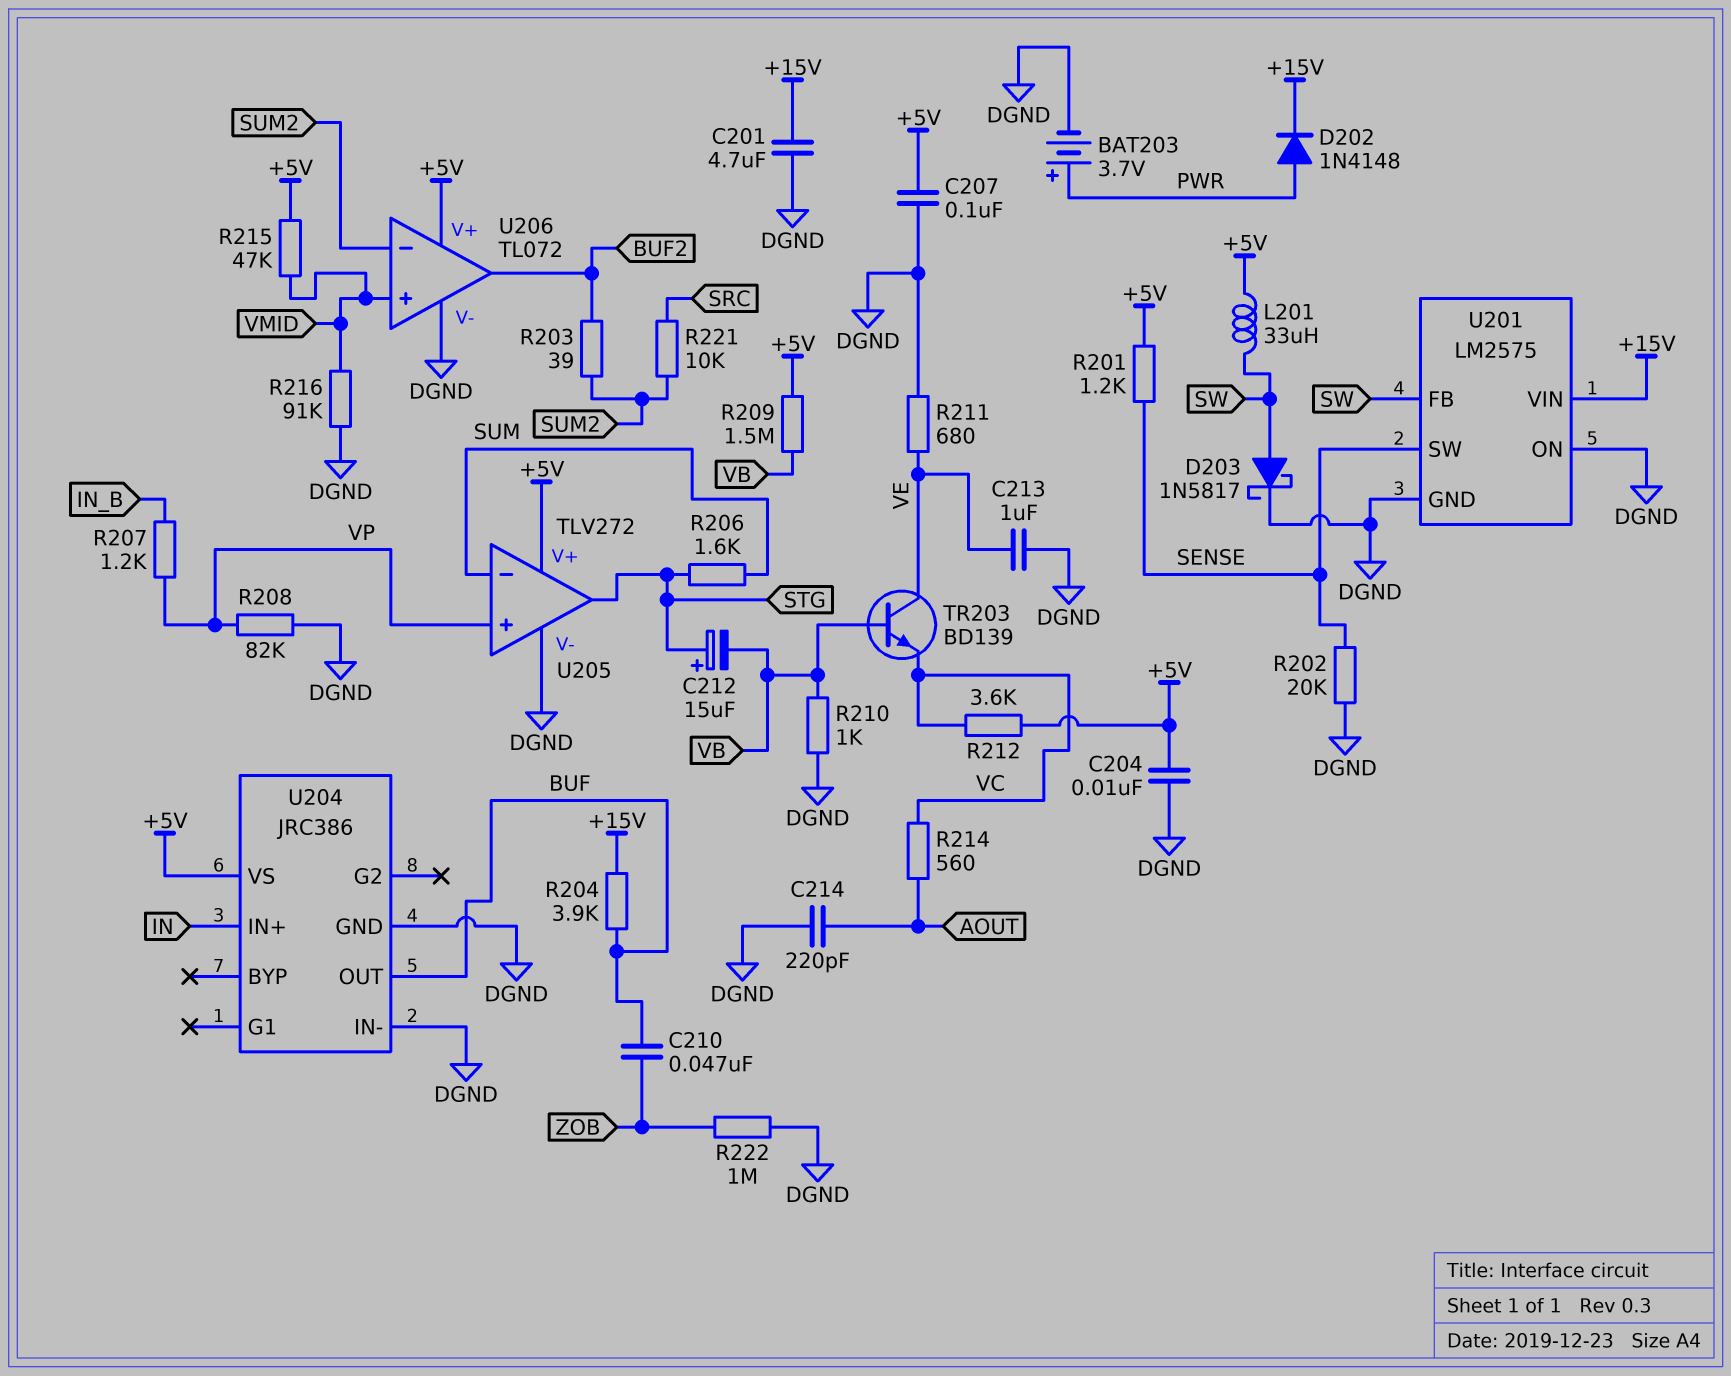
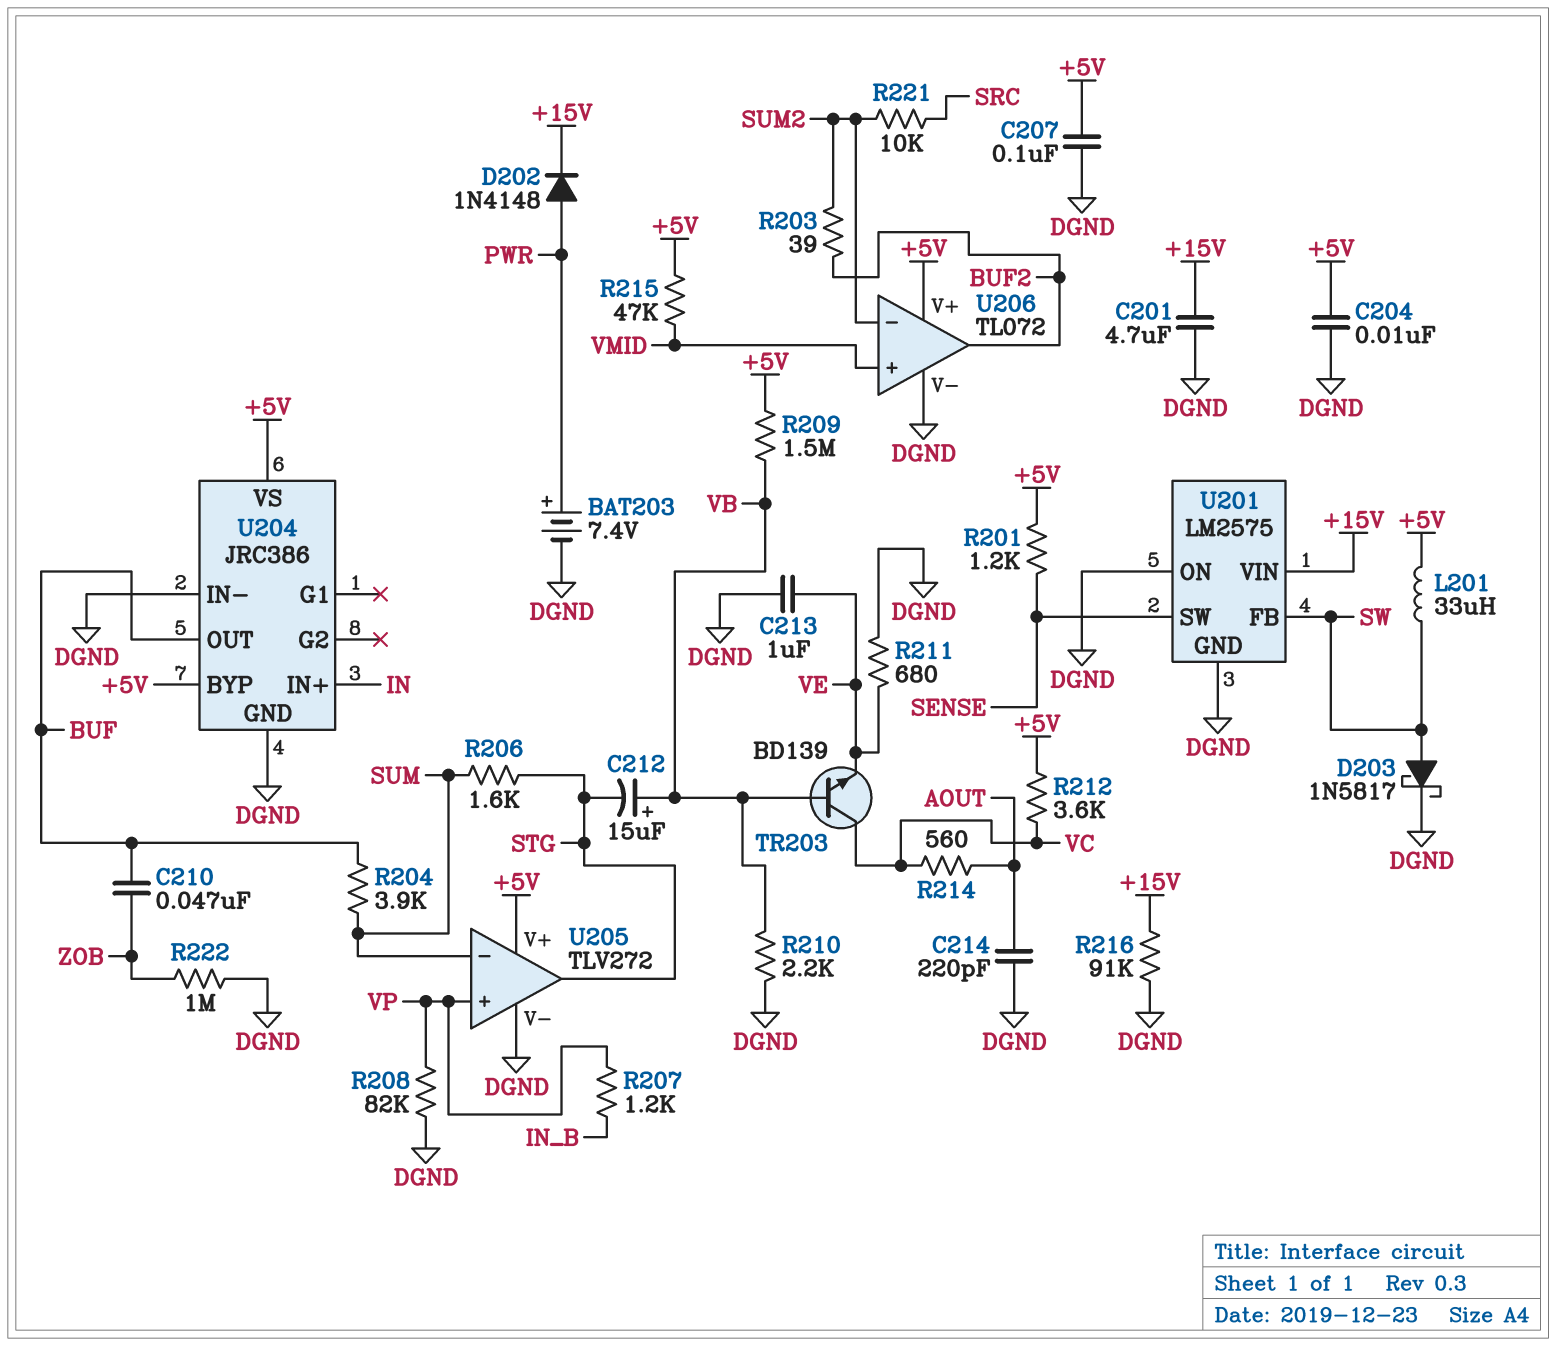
BAT203: 3.7V (plus PWR, minus DGND) -> 7.4V (plus PWR, minus DGND)
C212: 15uF (plus STG, minus VB) -> 15uF (plus VB, minus STG)
R202: 20k (DGND, SENSE) -> none
R204: 3.9k (+15V, BUF) -> 3.9k (BUF, SUM)
R210: 1k (DGND, VB) -> 2.2k (DGND, VB)
R216: 91k (DGND, VMID) -> 91k (+15V, DGND)
TR203: NPN BD139 (B VB, C VE, E VC) -> NPN BD139 (B VB, C VC, E VE)
U204 pin BYP: none -> +5V

